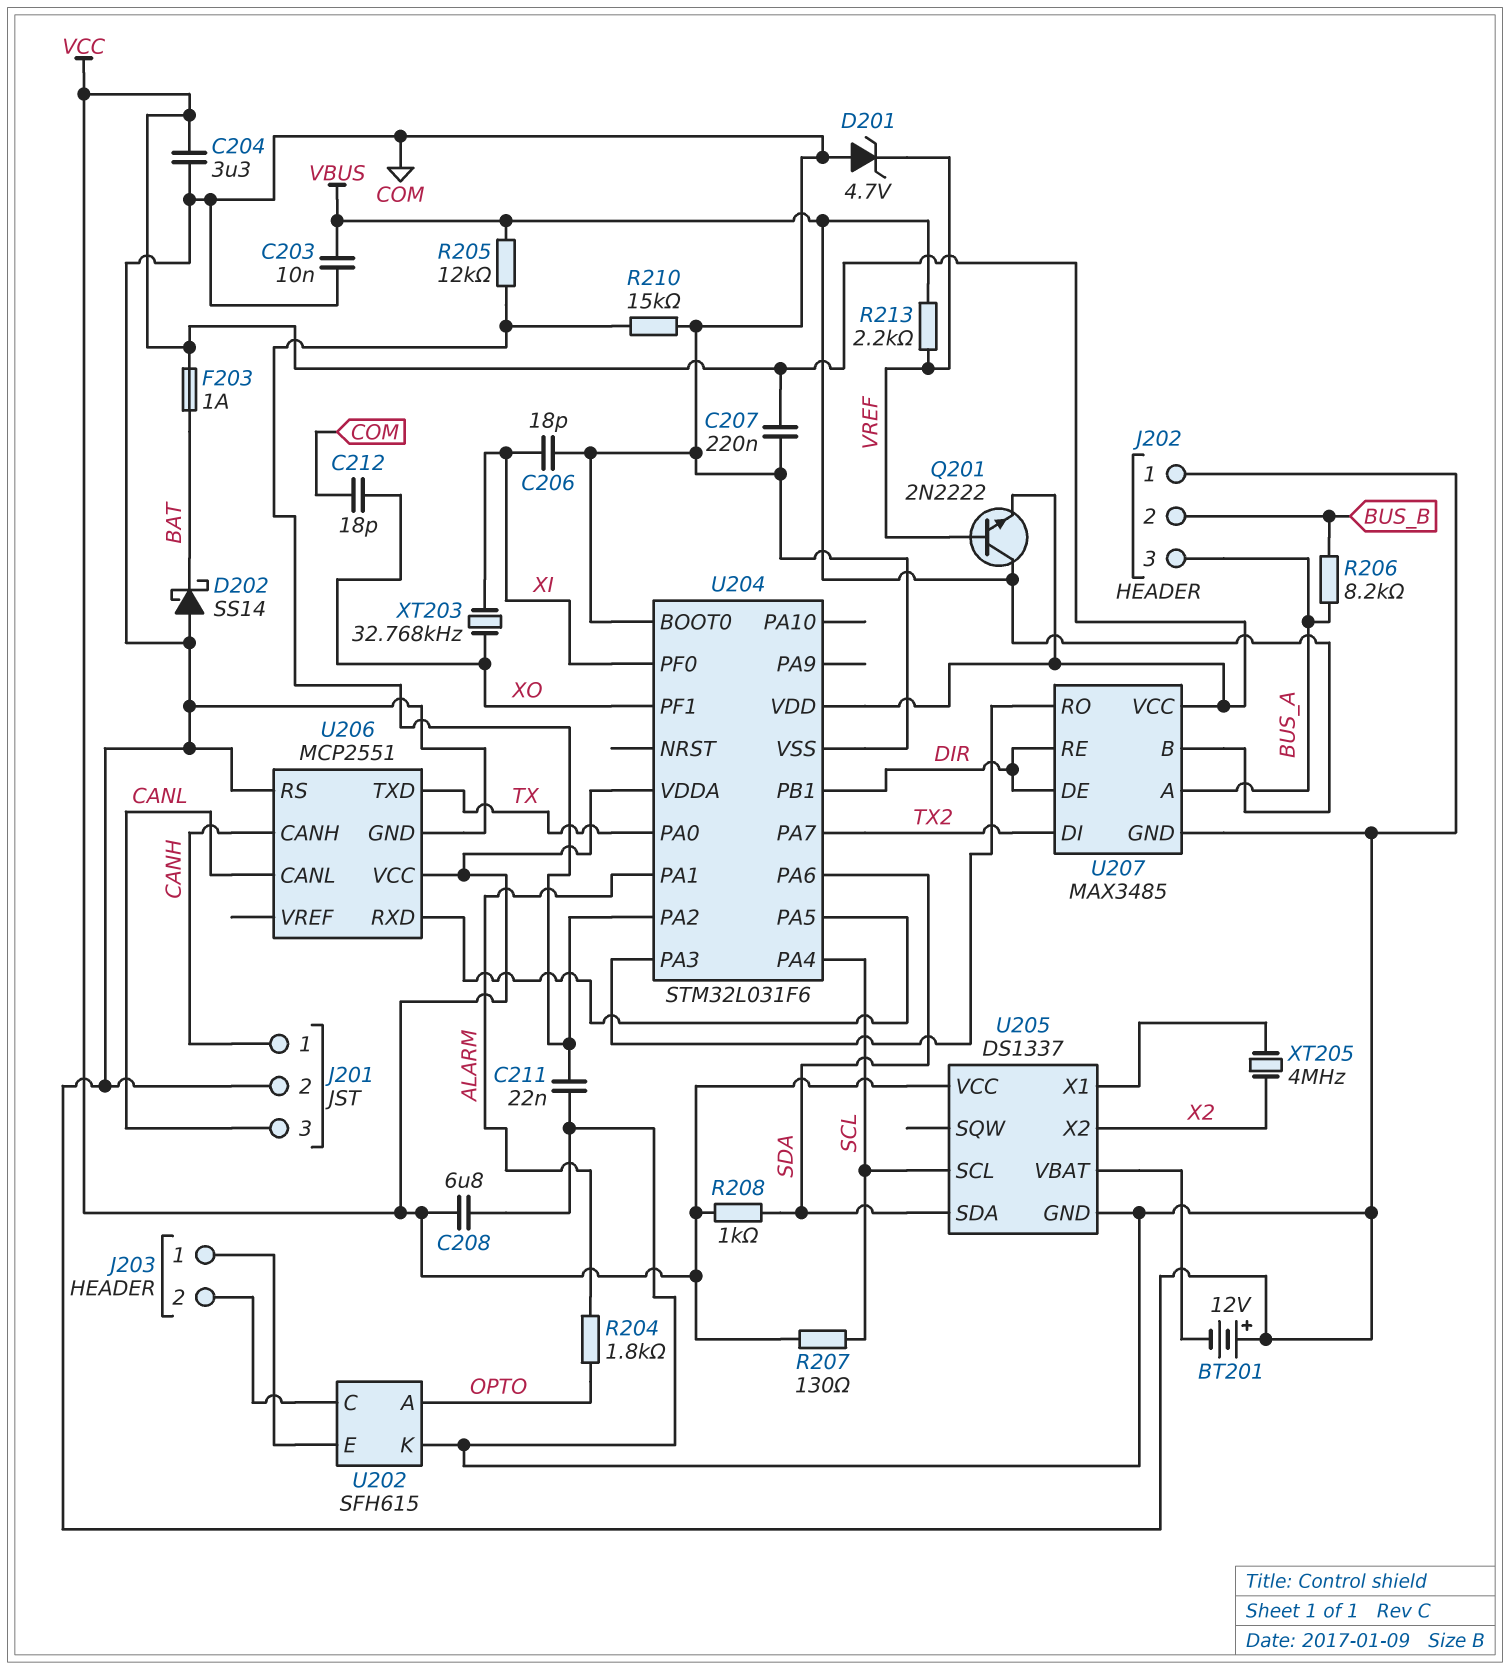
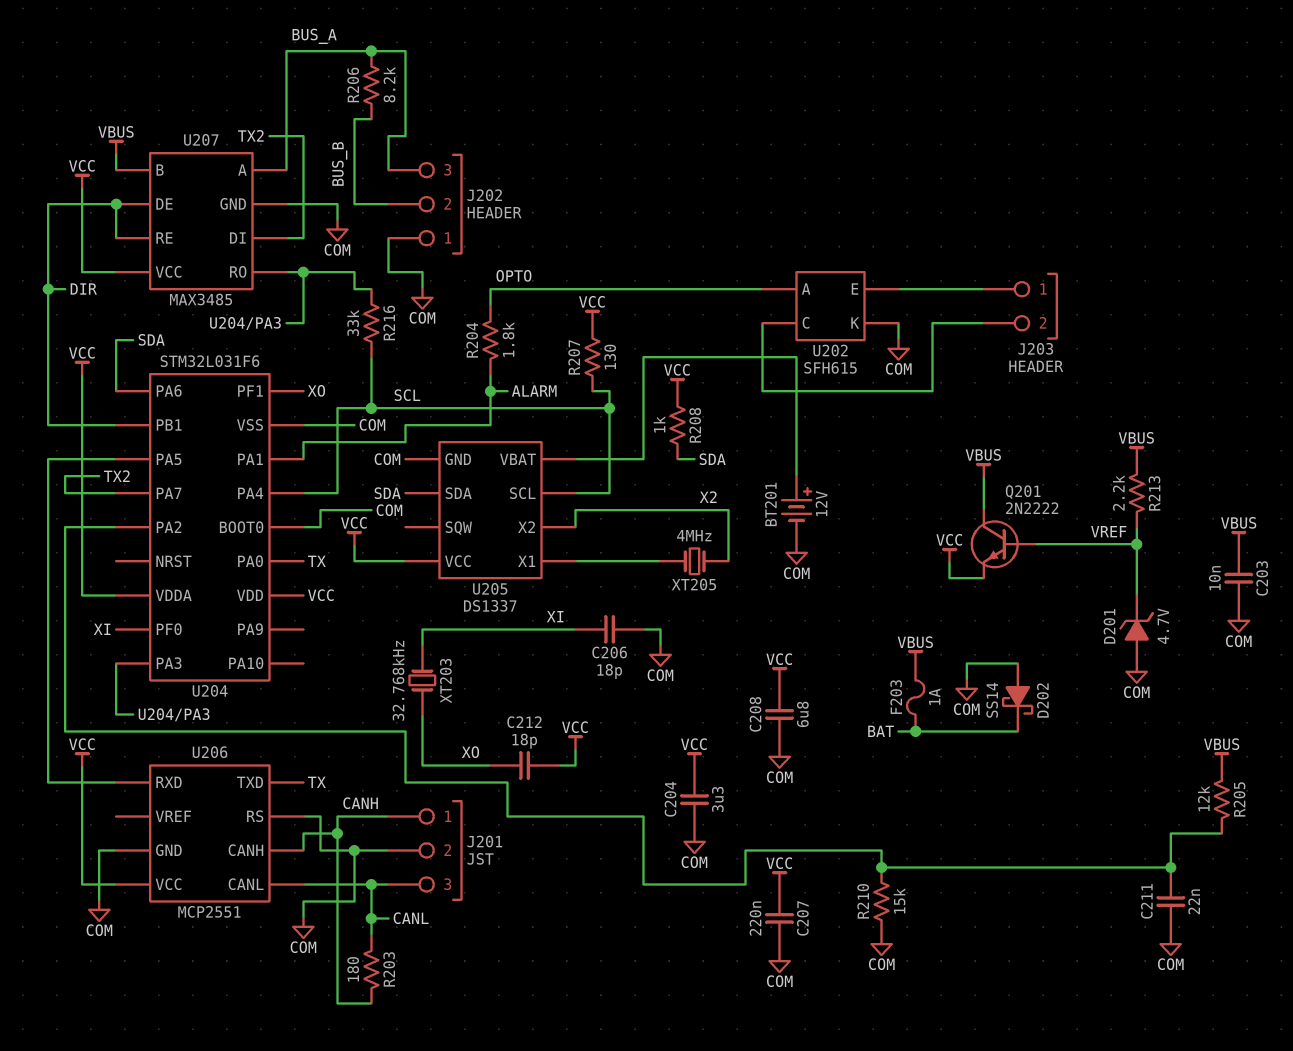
BT201: 12V (plus COM, minus U205/VBAT) -> 12V (plus U205/VBAT, minus COM)
C212: 18pF (COM, XO) -> 18pF (VCC, XO)
F203: 1A (BAT, VCC) -> 1A (BAT, VBUS)
R203: none -> 180 (CANH, CANL)
R216: none -> 33k (SCL, U204/PA3)

